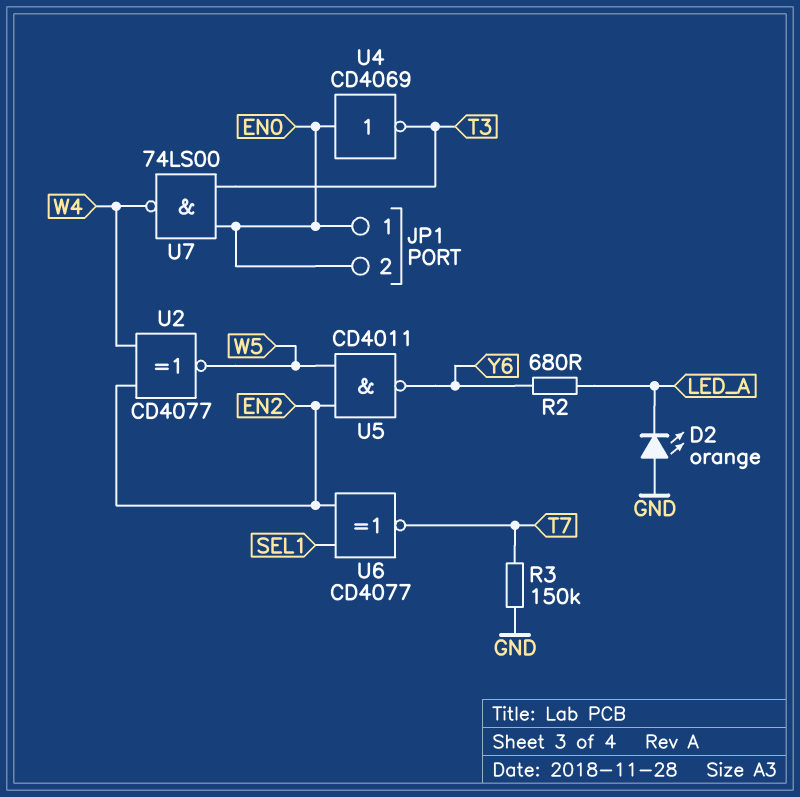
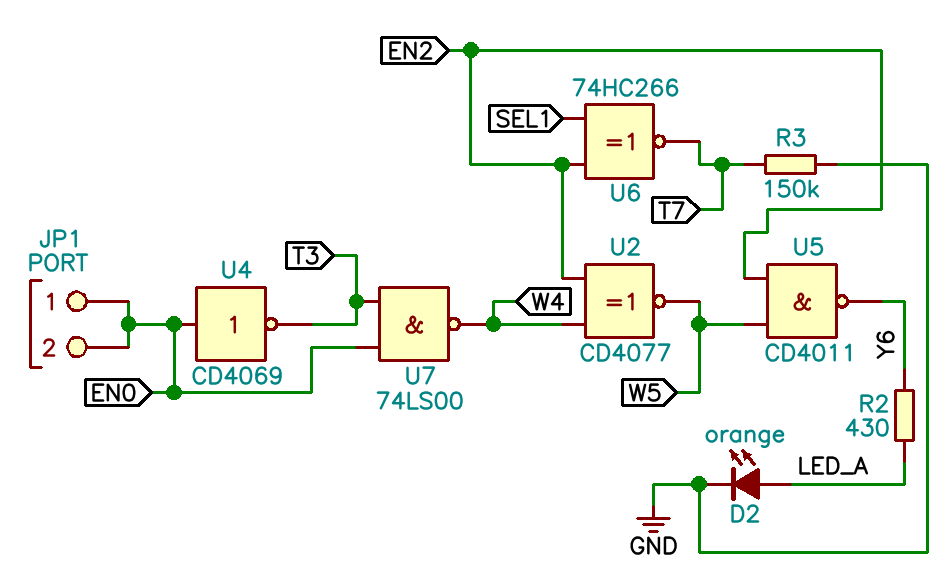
D2: LED orange (A GND, K LED_A) -> LED orange (A LED_A, K GND)
R2: 680 (LED_A, Y6) -> 430 (LED_A, Y6)
U6: XNOR CD4077 (in EN2, in SEL1, out T7) -> XNOR 74HC266 (in EN2, in SEL1, out T7)

